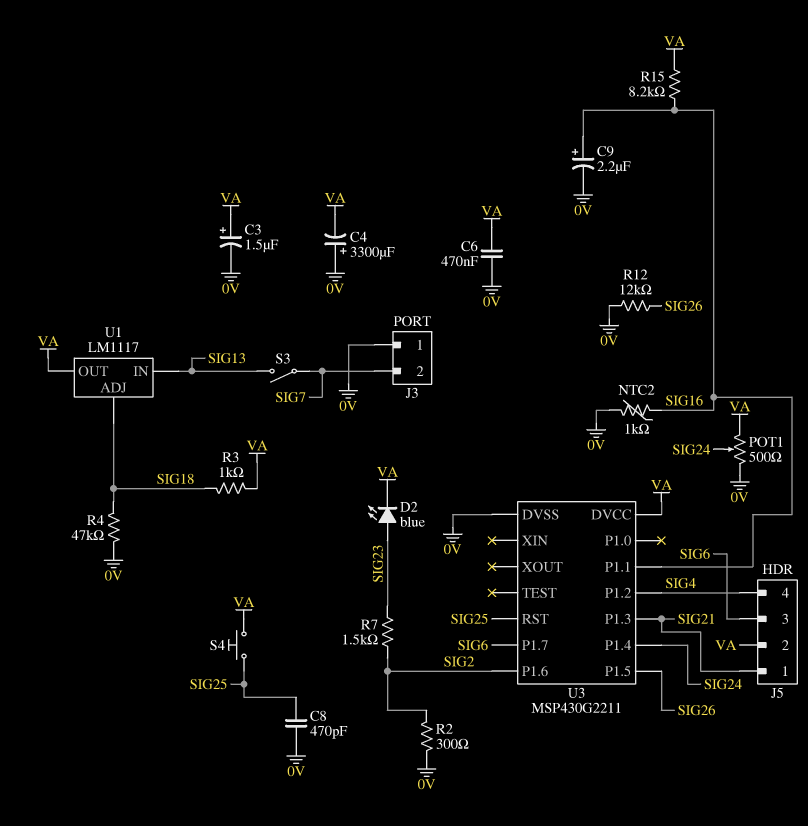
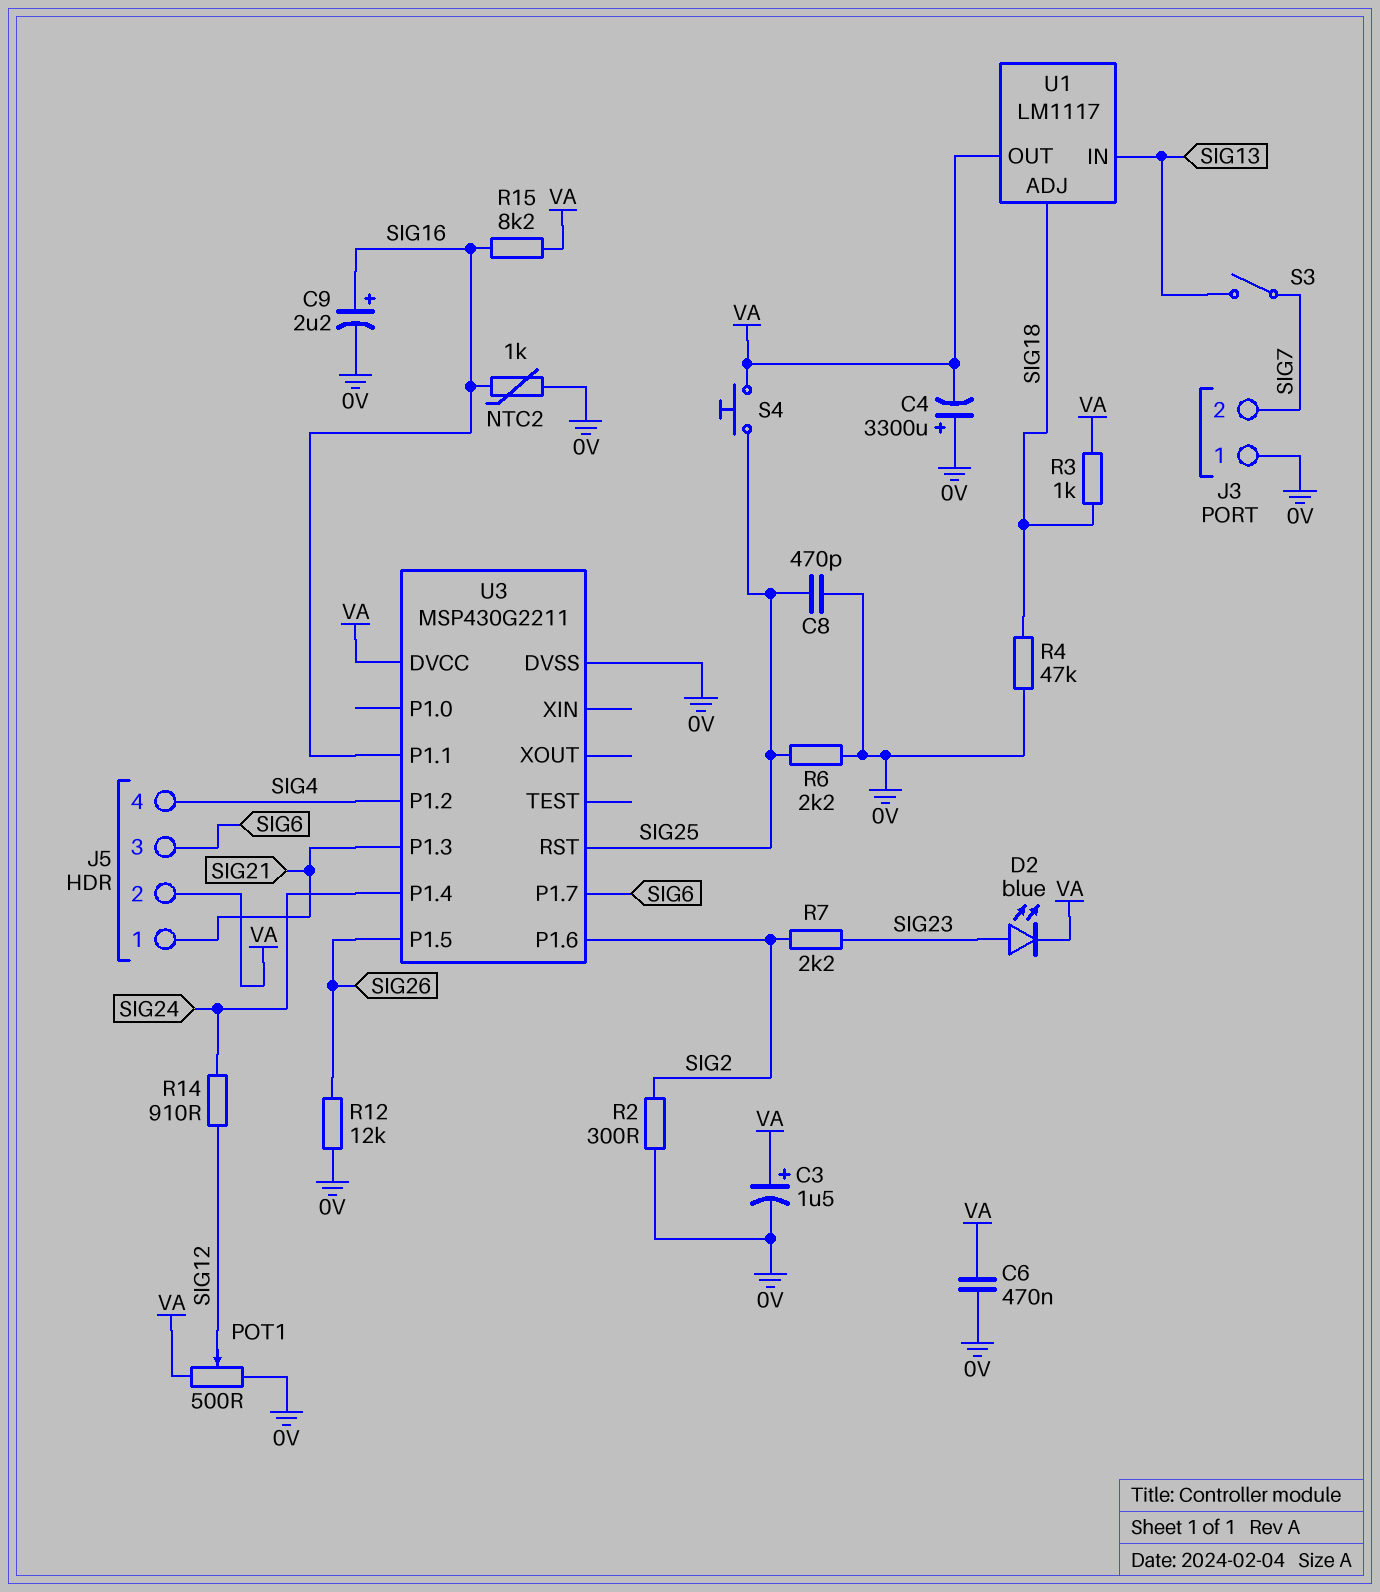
POT1: 500 (0V, VA, wiper SIG24) -> 500 (0V, VA, wiper SIG12)
R6: none -> 2.2k (0V, SIG25)
R7: 1.5k (SIG2, SIG23) -> 2.2k (SIG2, SIG23)
R14: none -> 910 (SIG12, SIG24)

